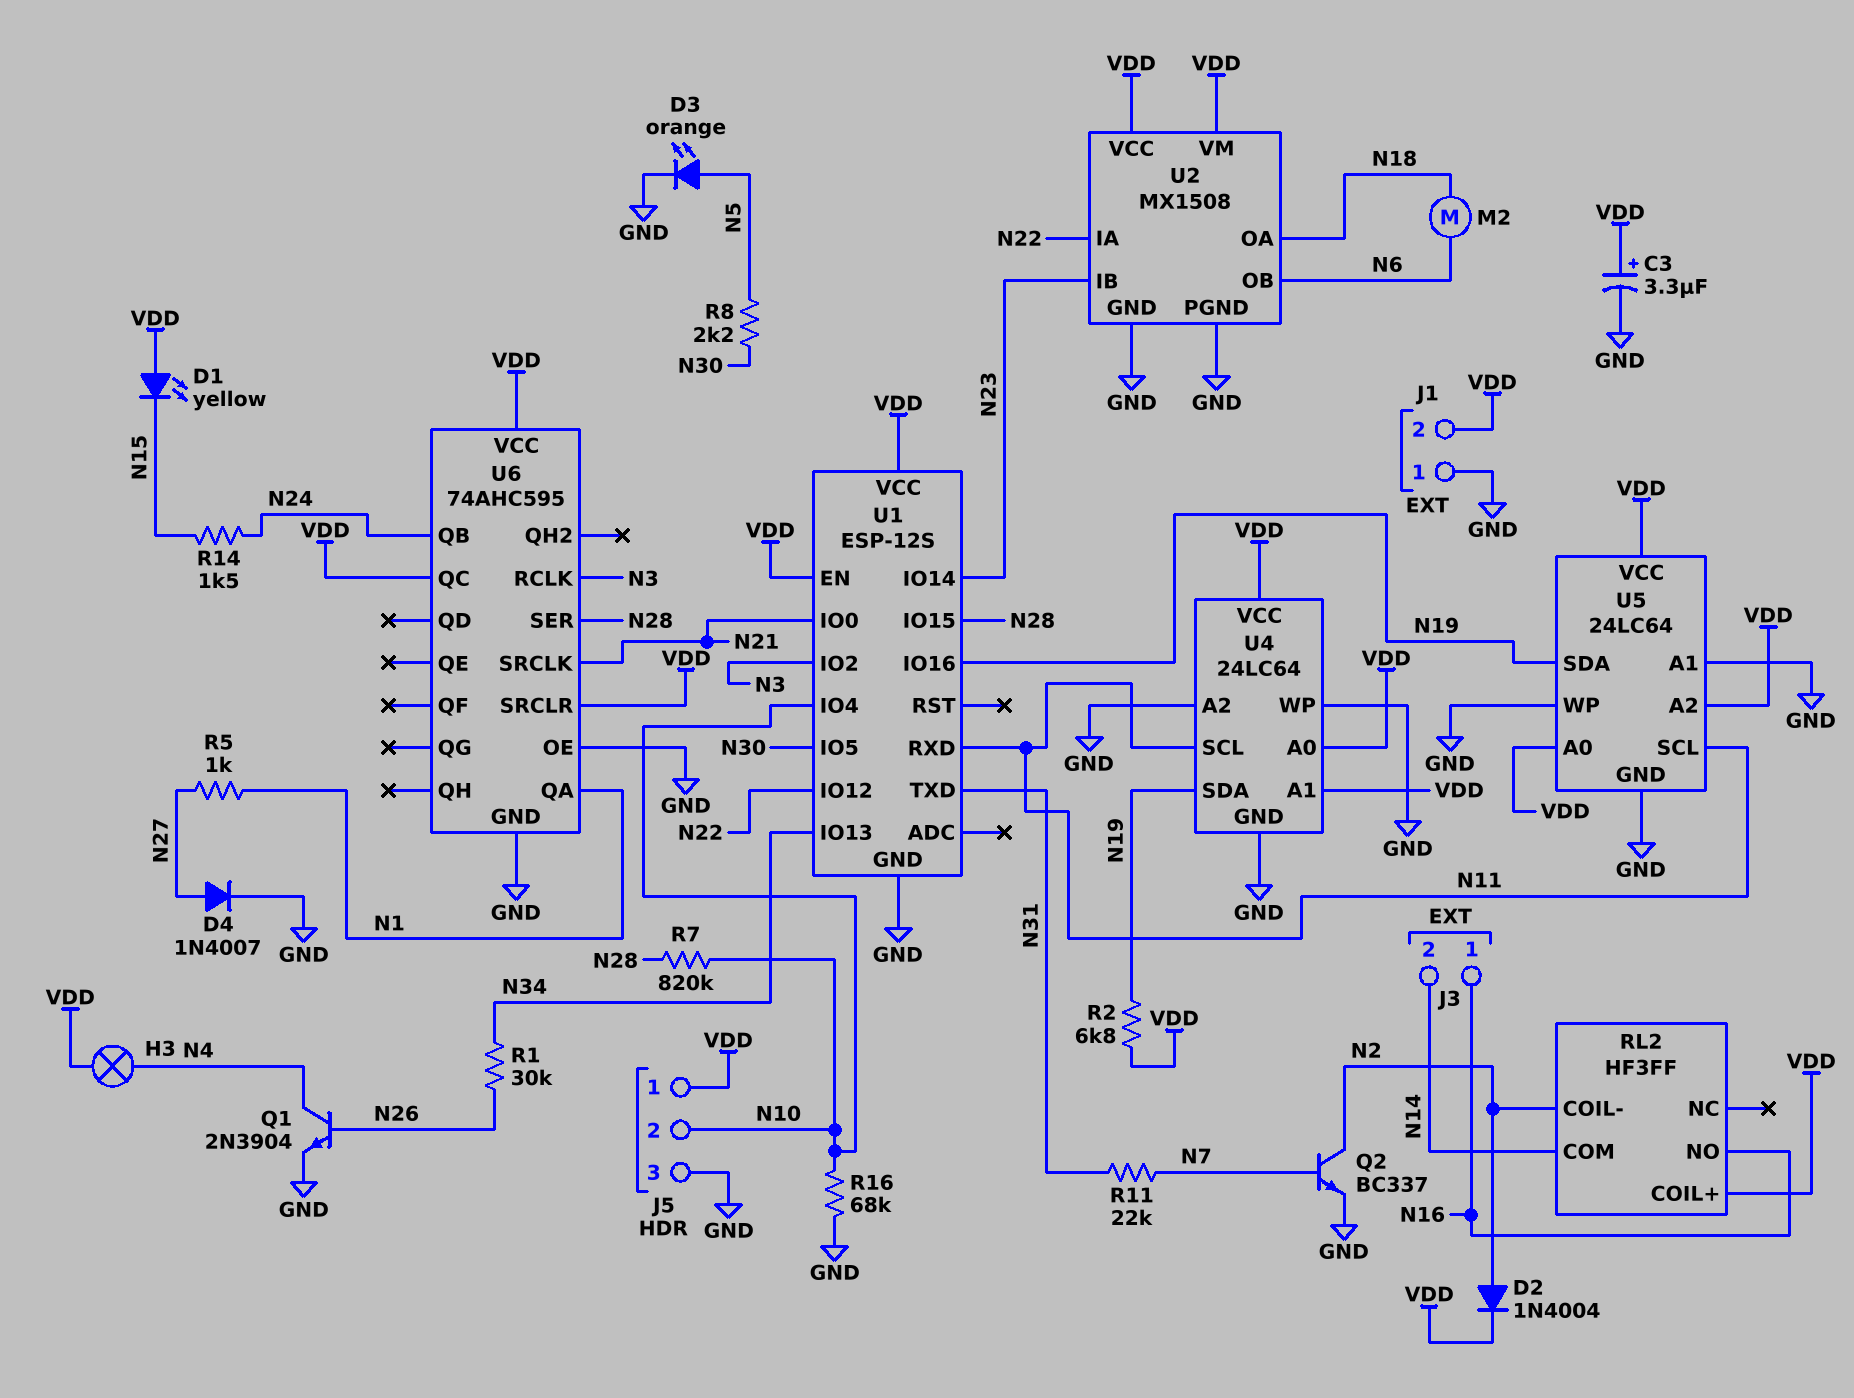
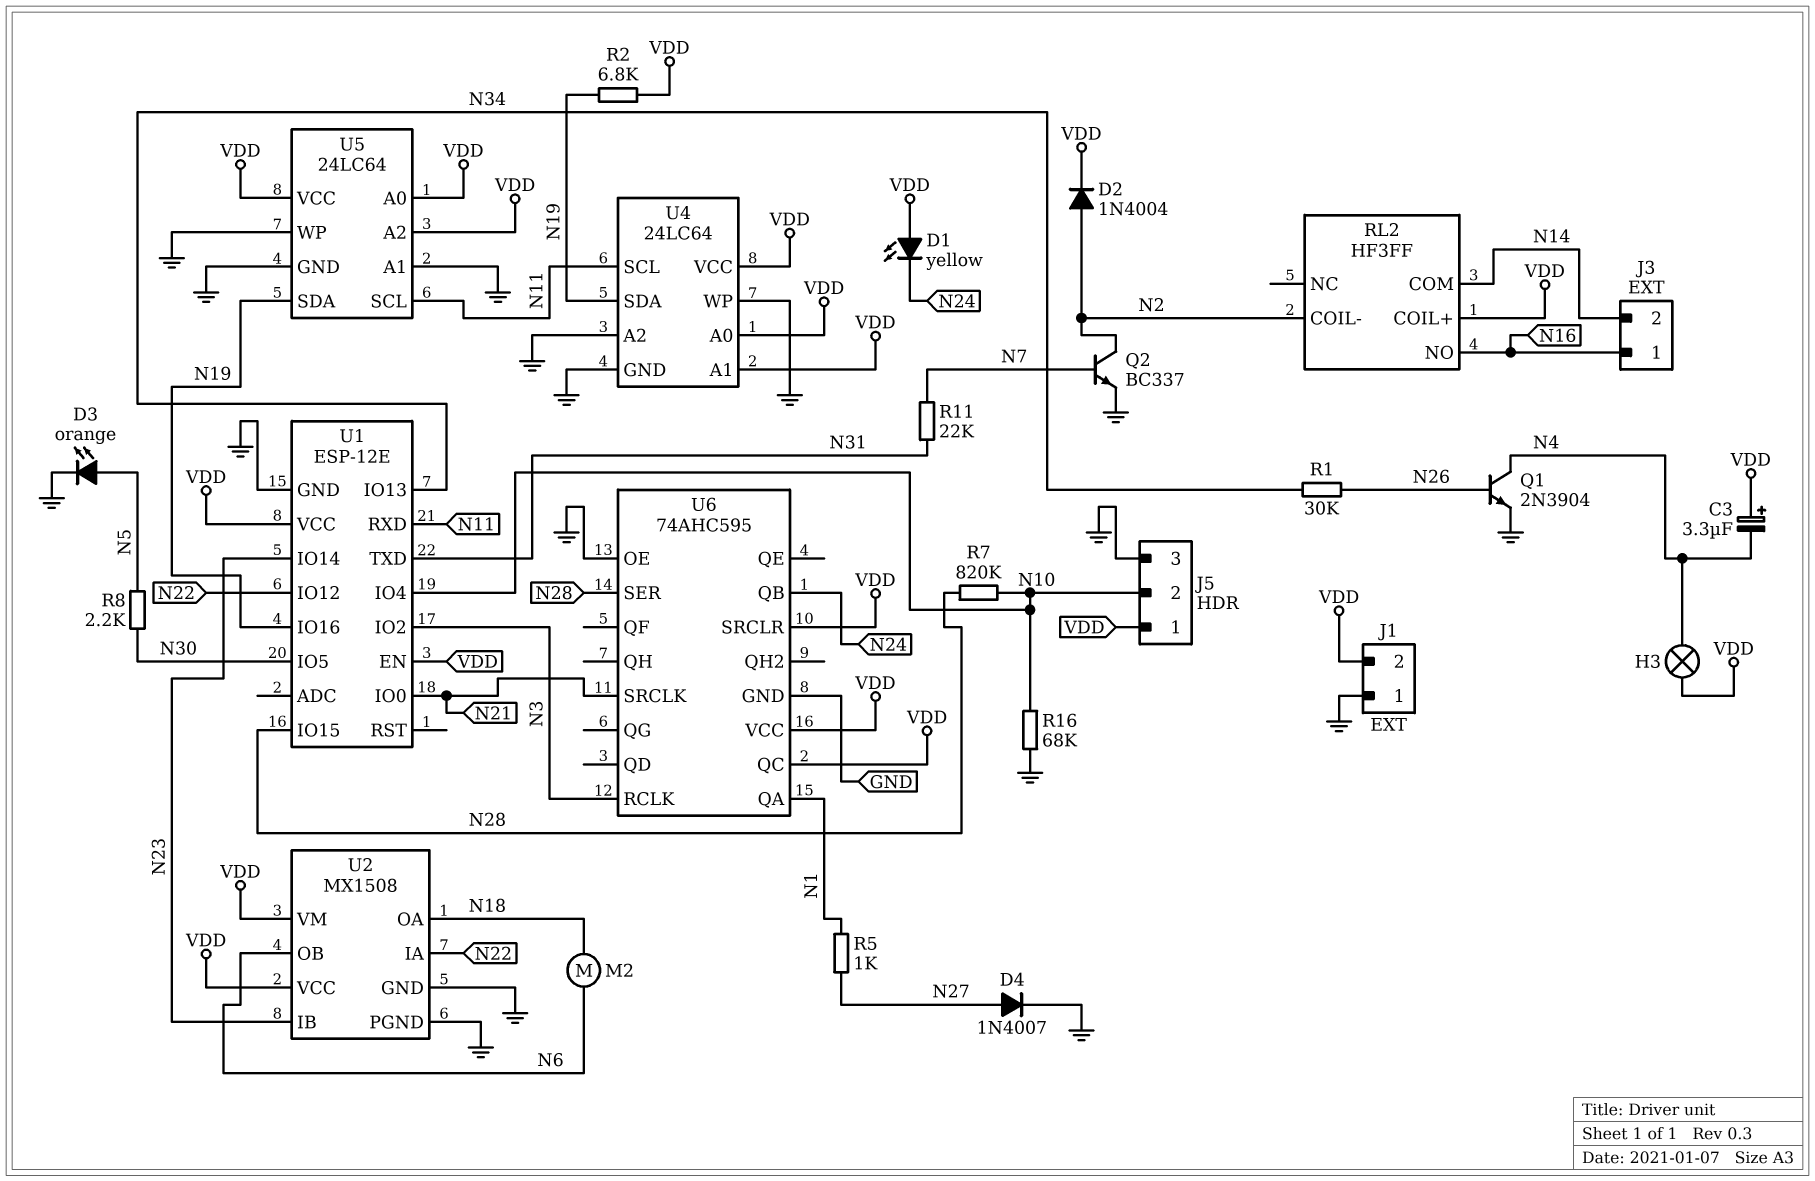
C3: 3.3uF (plus VDD, minus GND) -> 3.3uF (plus VDD, minus N4)
D1: LED yellow (A VDD, K N15) -> LED yellow (A VDD, K N24)
R14: 1.5k (N15, N24) -> none
U1: ESP-12S -> ESP-12E

